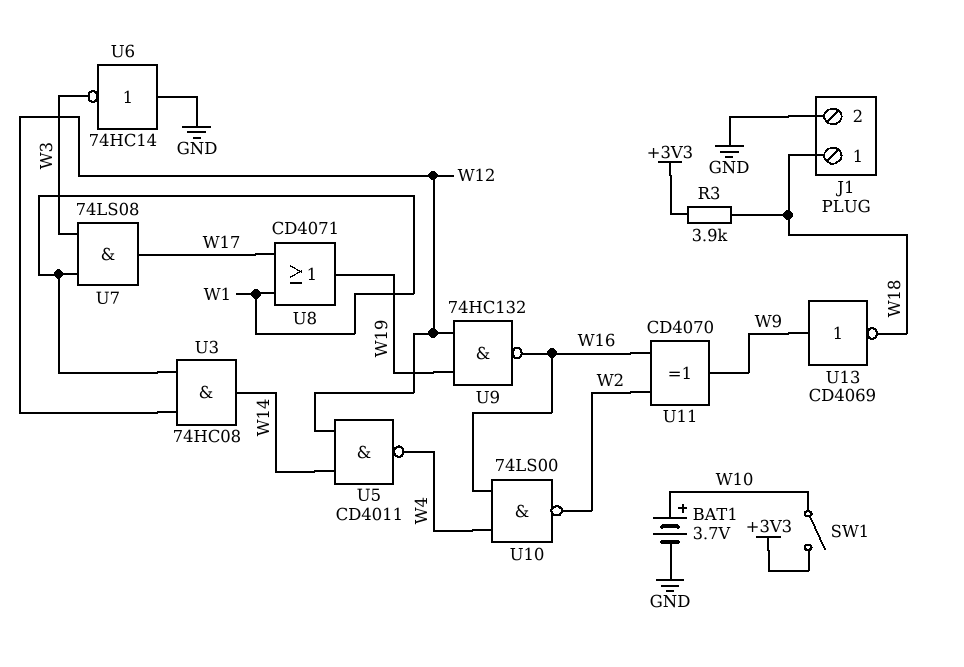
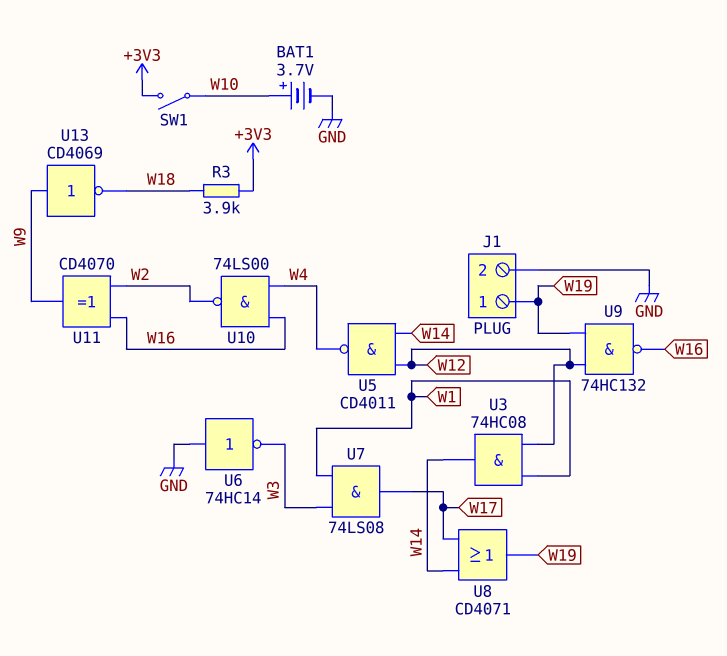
J1 pin 1: W18 -> W19
U8: OR CD4071 (in W1, in W17, out W19) -> OR CD4071 (in W14, in W17, out W19)

